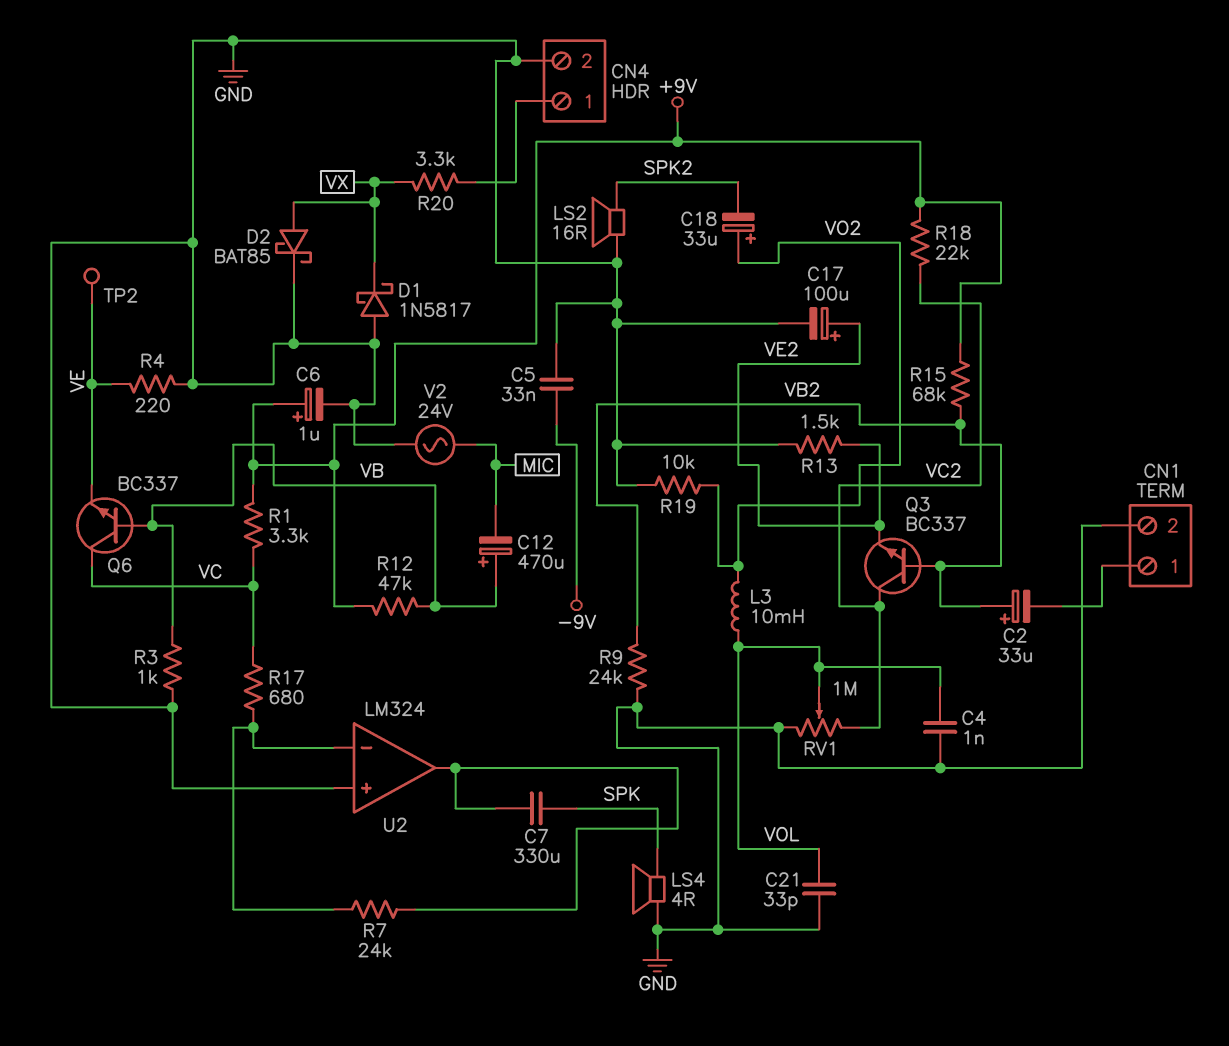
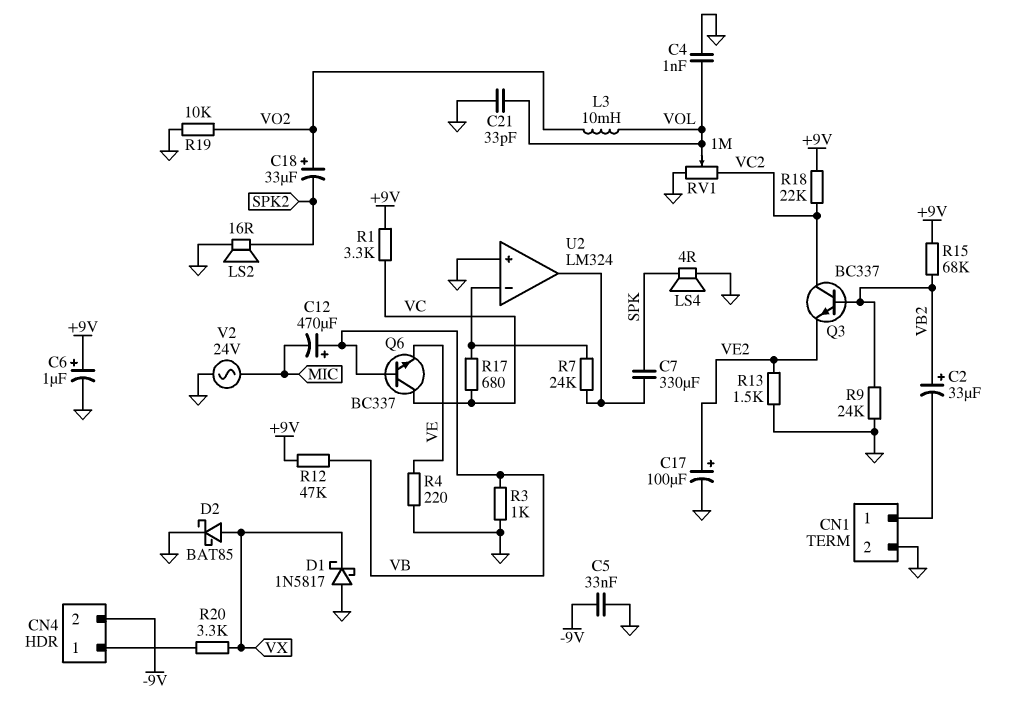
CN4 pin 2: GND -> -9V
TP2: test point (VE) -> none

